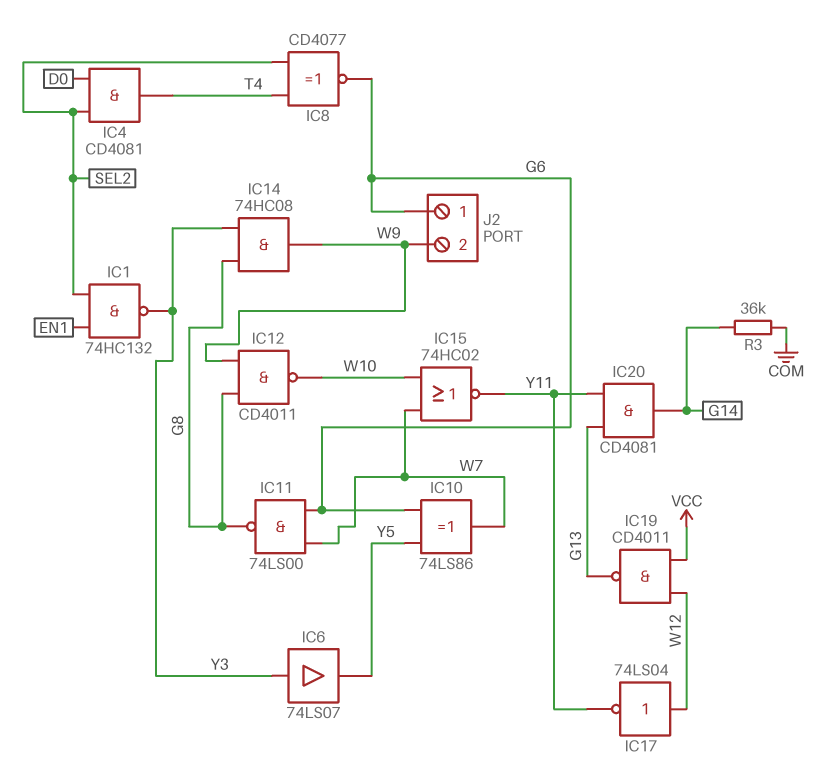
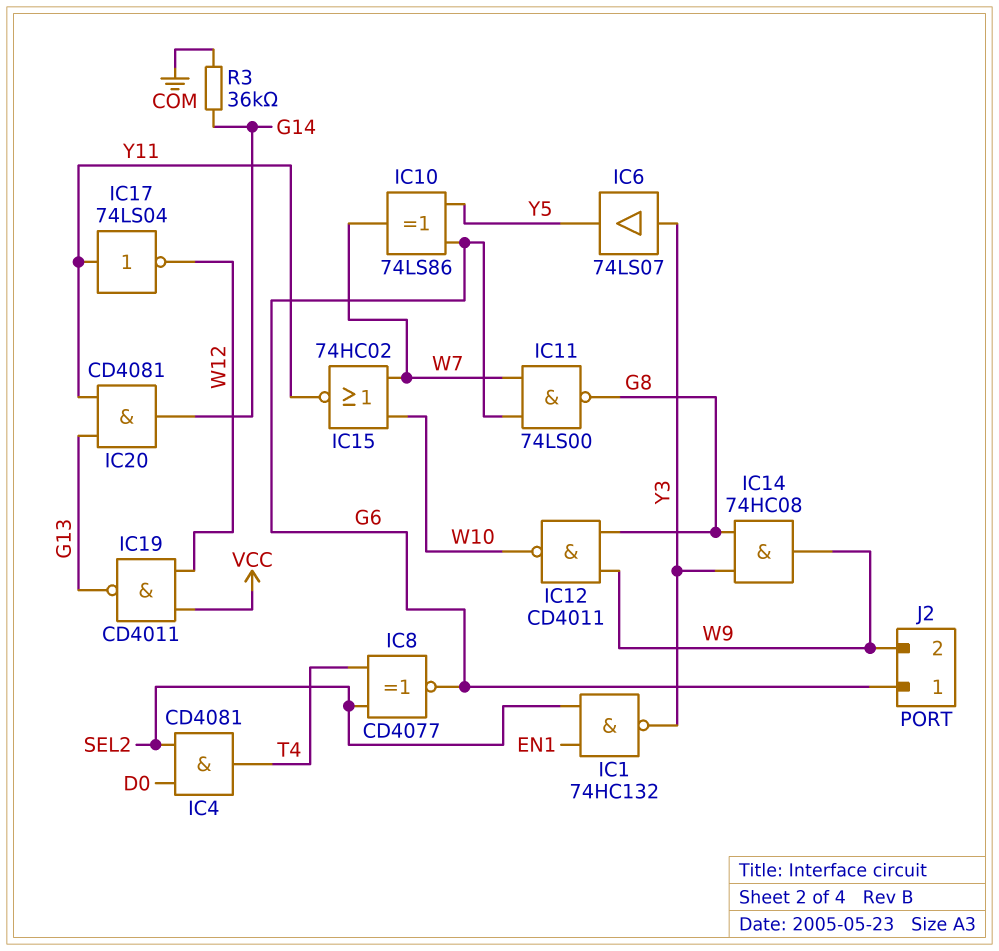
IC17: NOT 74LS04 (in W12, out Y11) -> NOT 74LS04 (in Y11, out W12)

